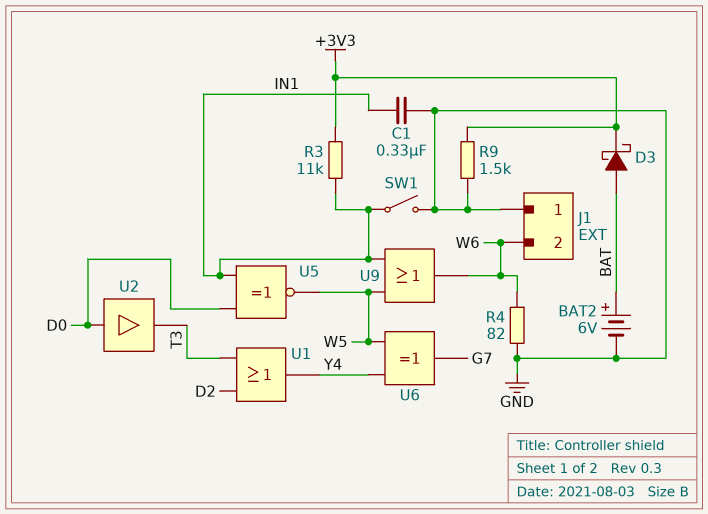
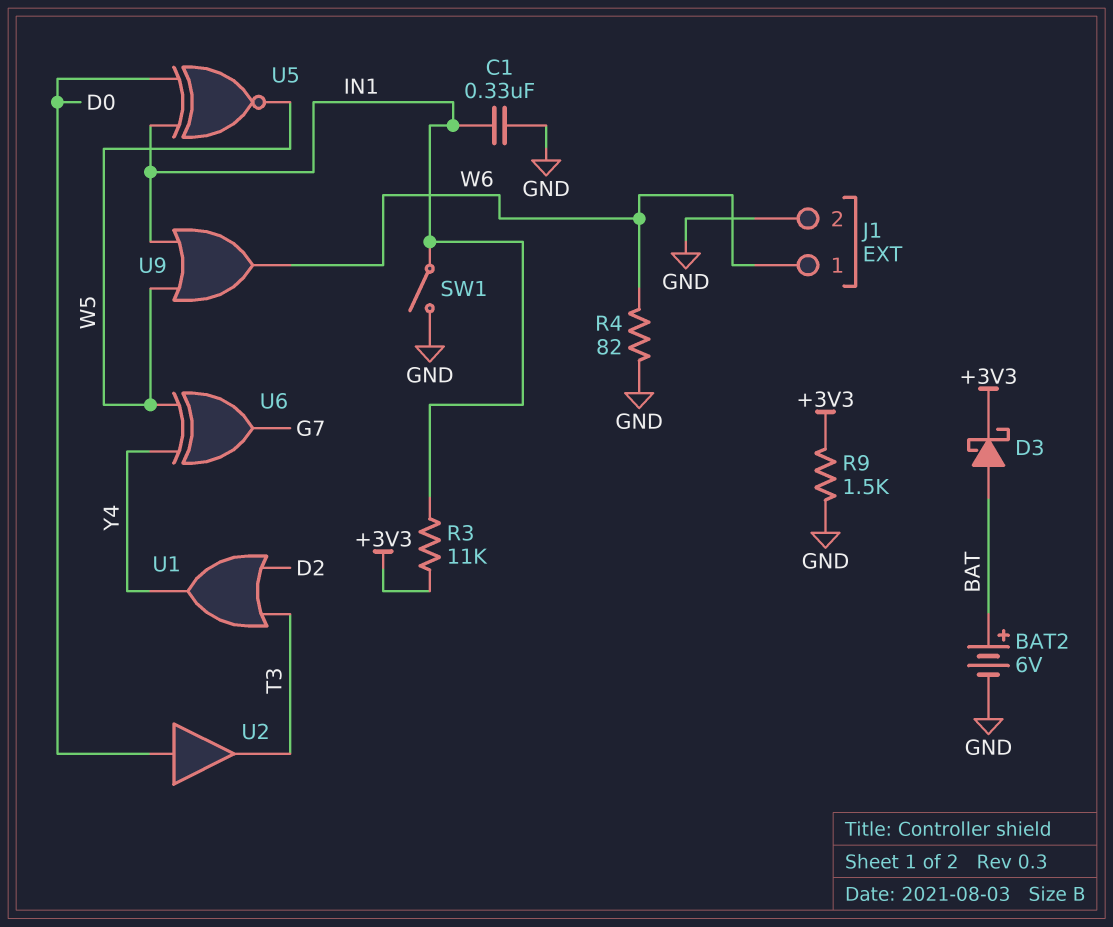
J1 pin 1: GND -> W6
J1 pin 2: W6 -> GND

